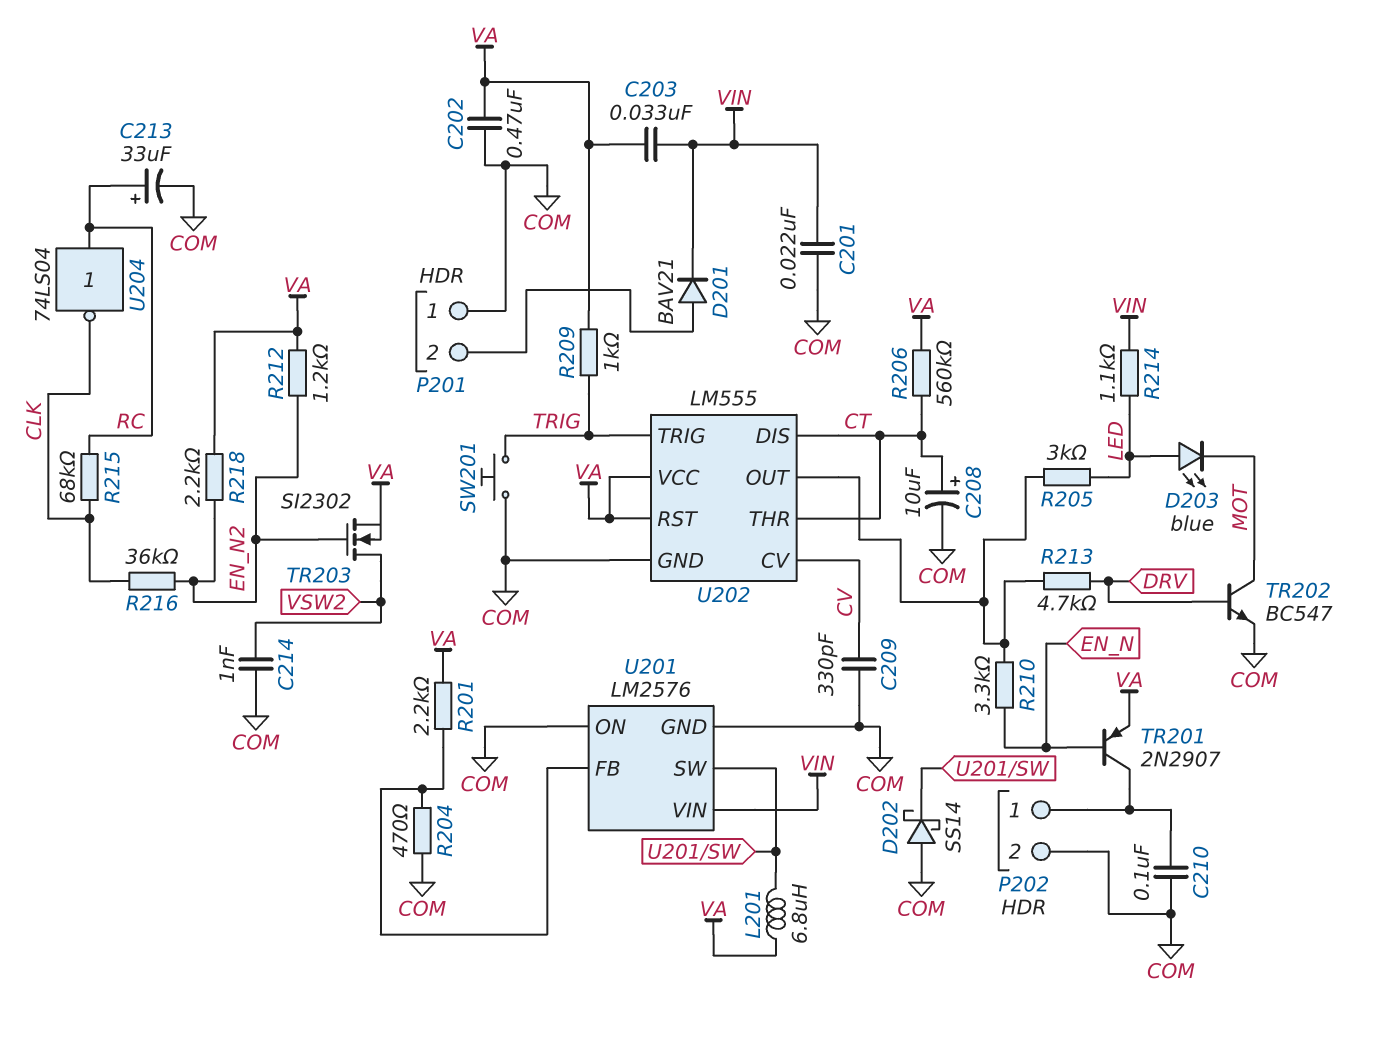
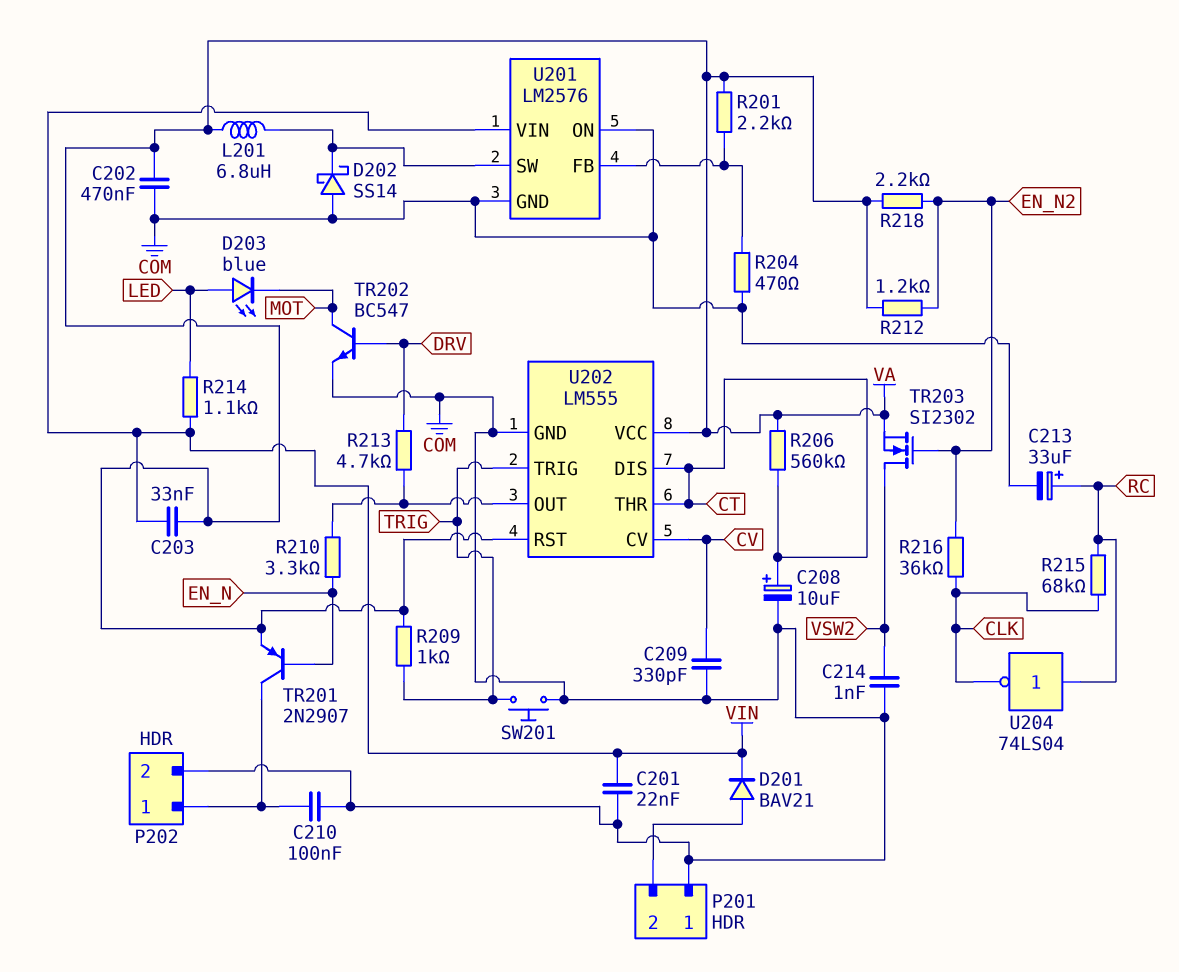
R205: 3k (LED, U202/OUT) -> none

